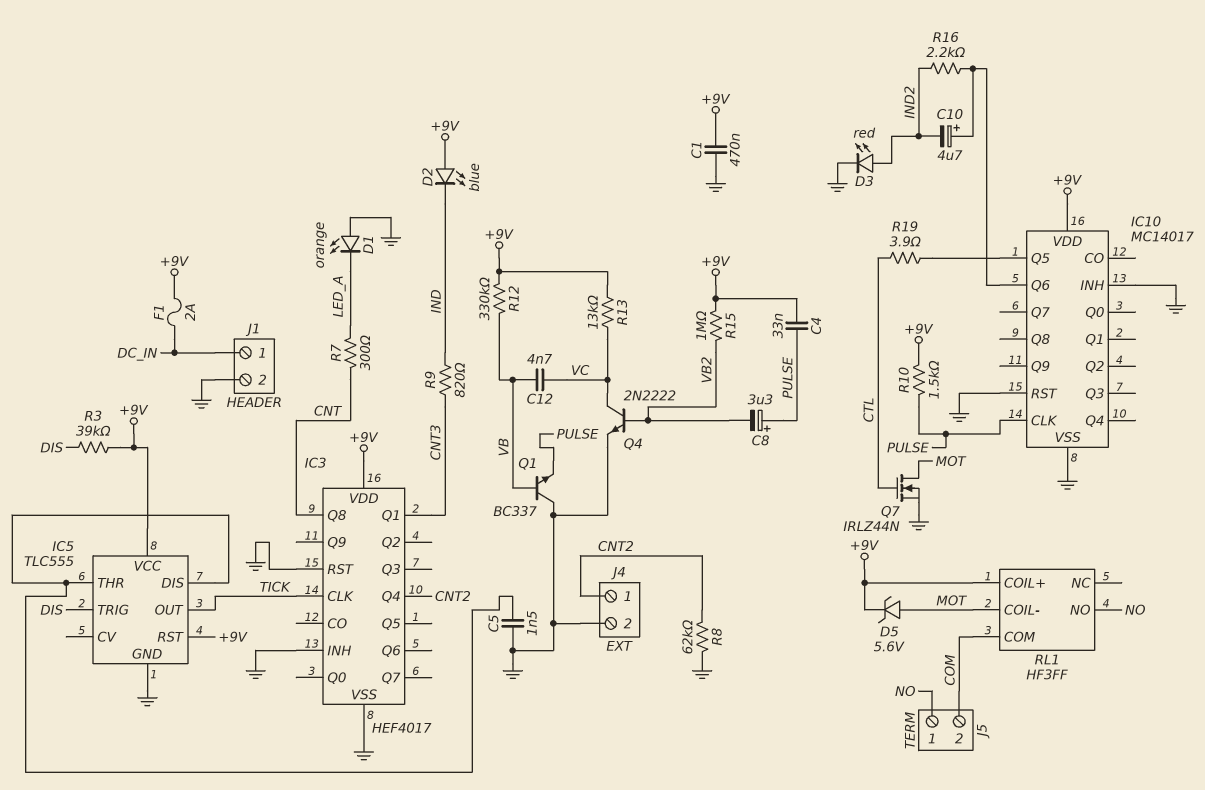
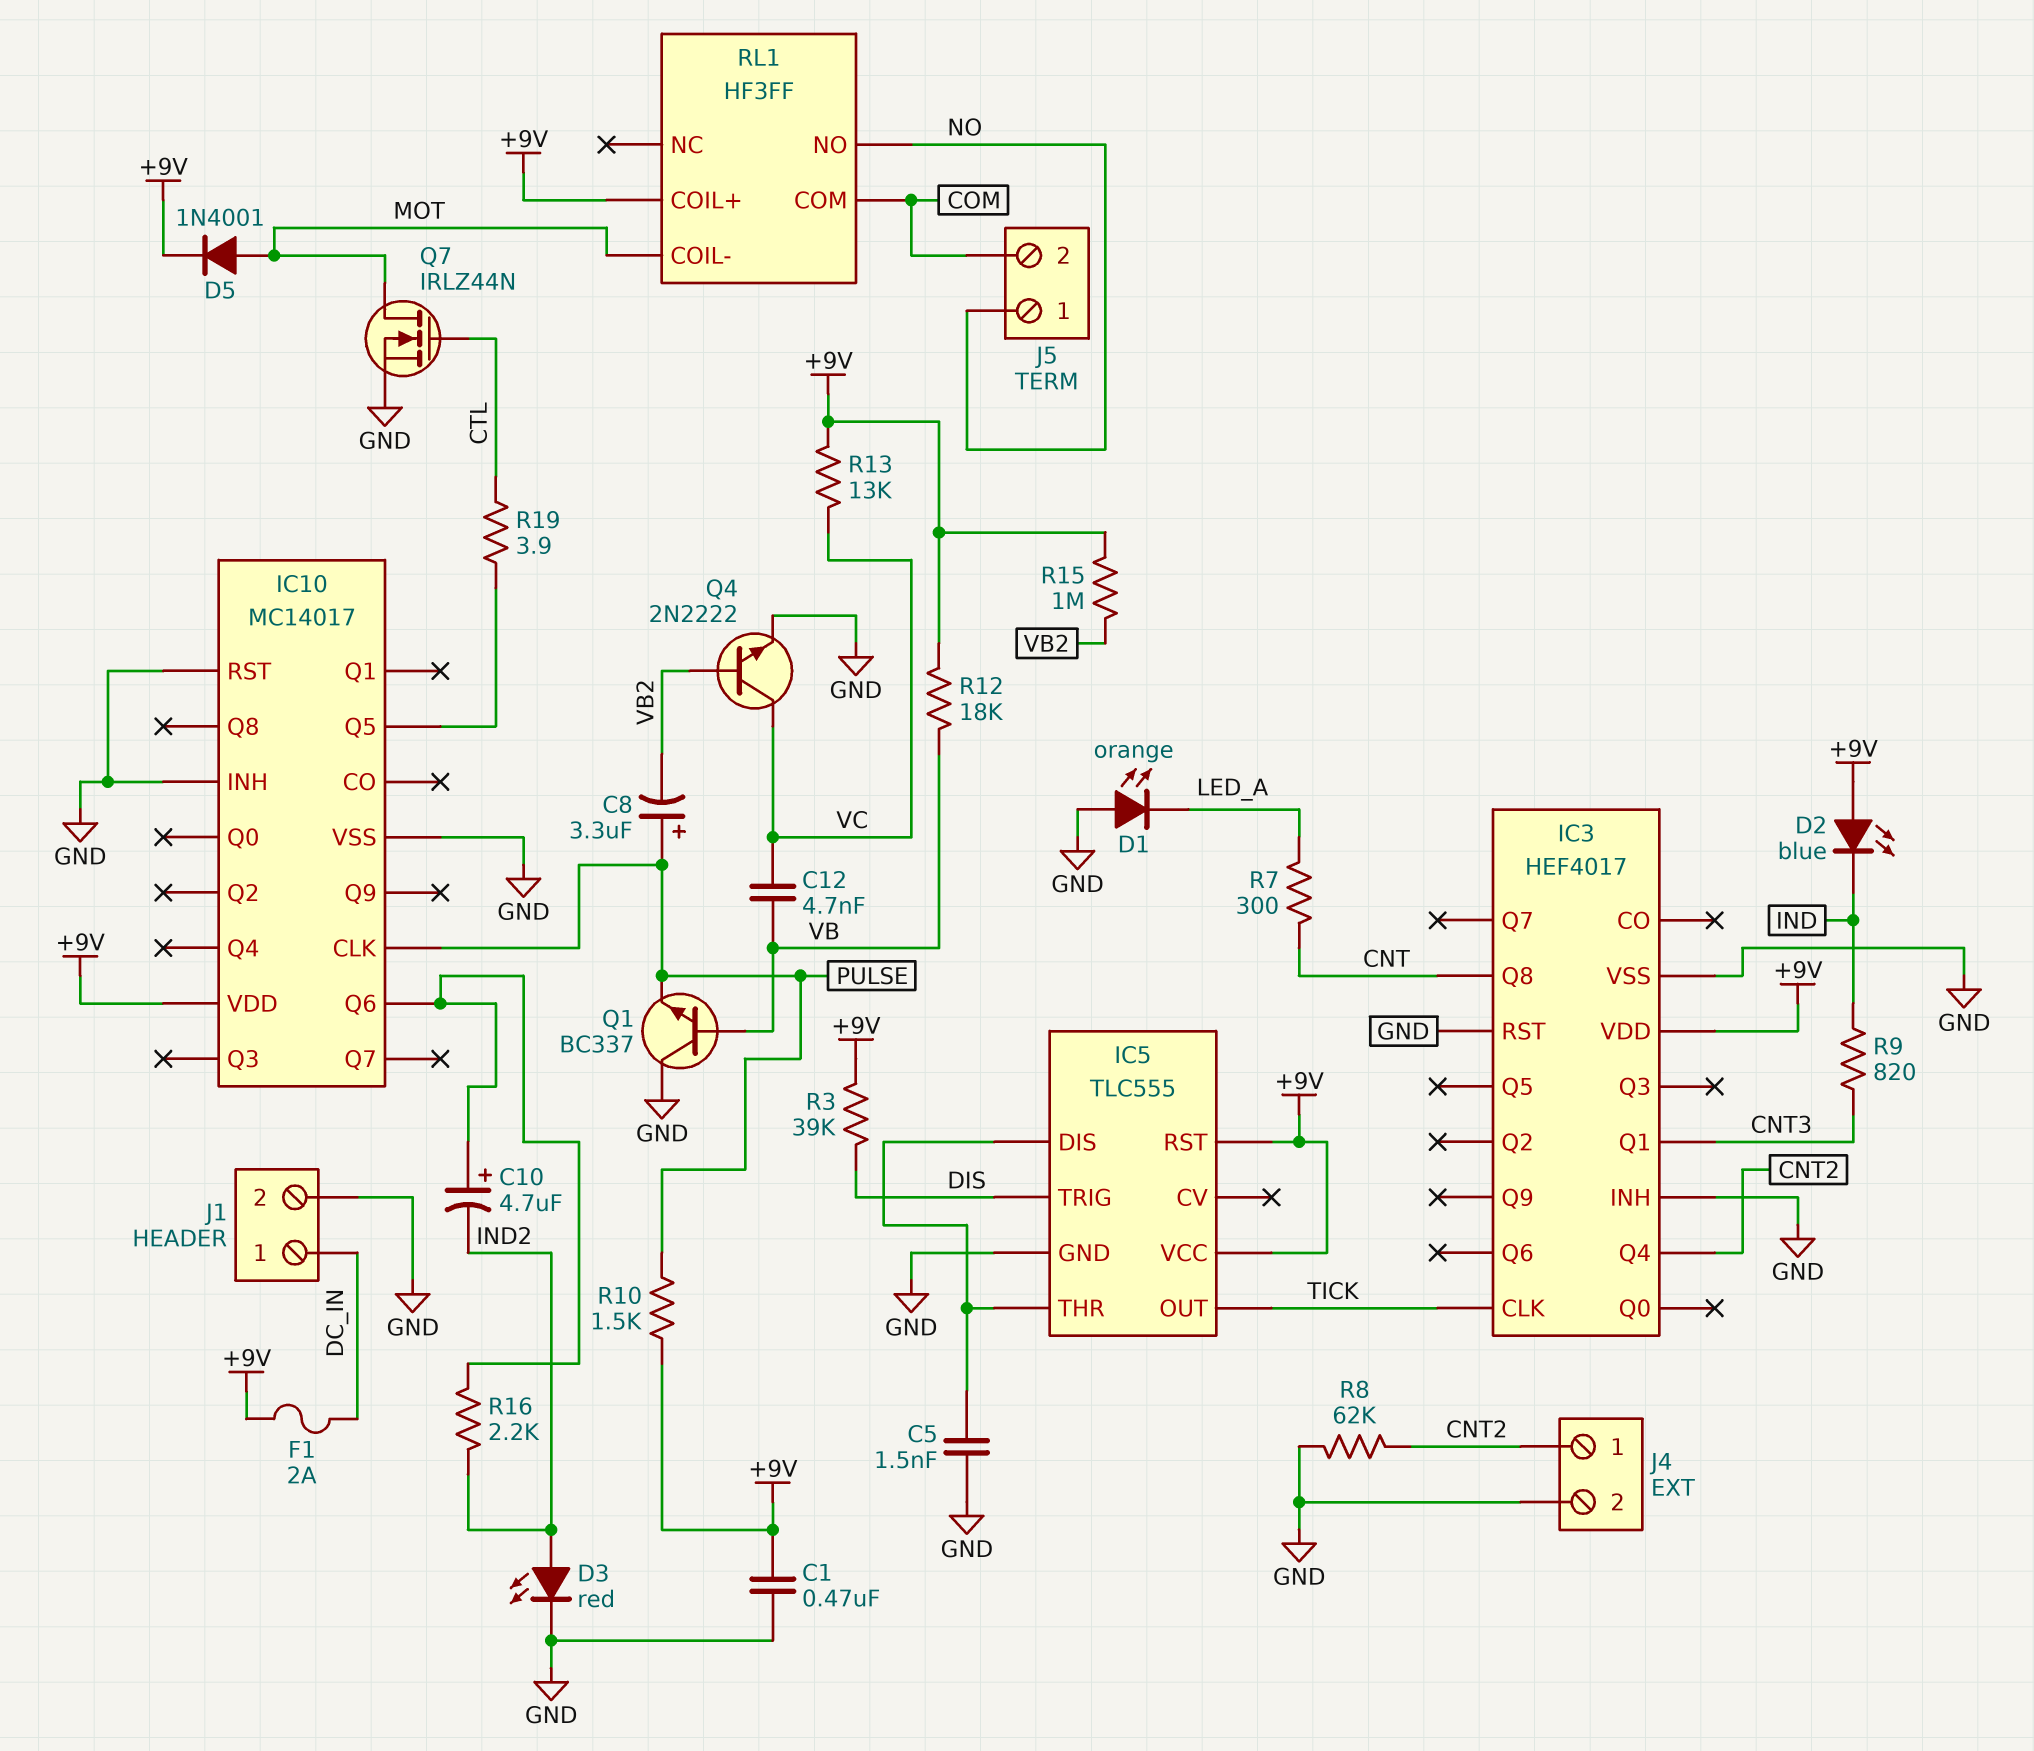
C4: 33nF (+9V, PULSE) -> none
D5: zener 5.6V (A MOT, K +9V) -> diode 1N4001 (A MOT, K +9V)
R12: 330k (+9V, VB) -> 18k (+9V, VB)

